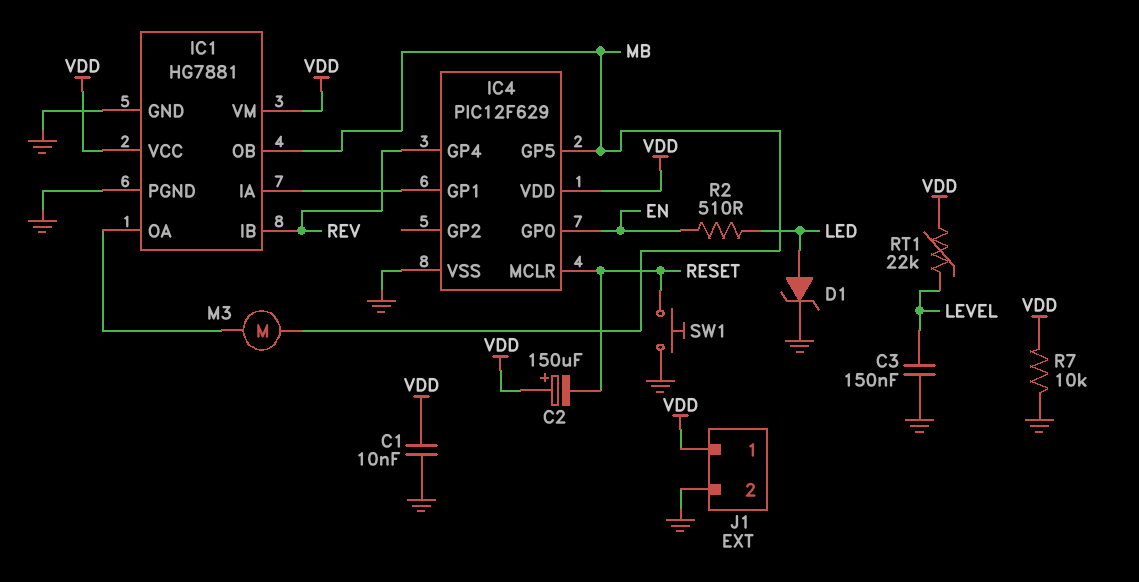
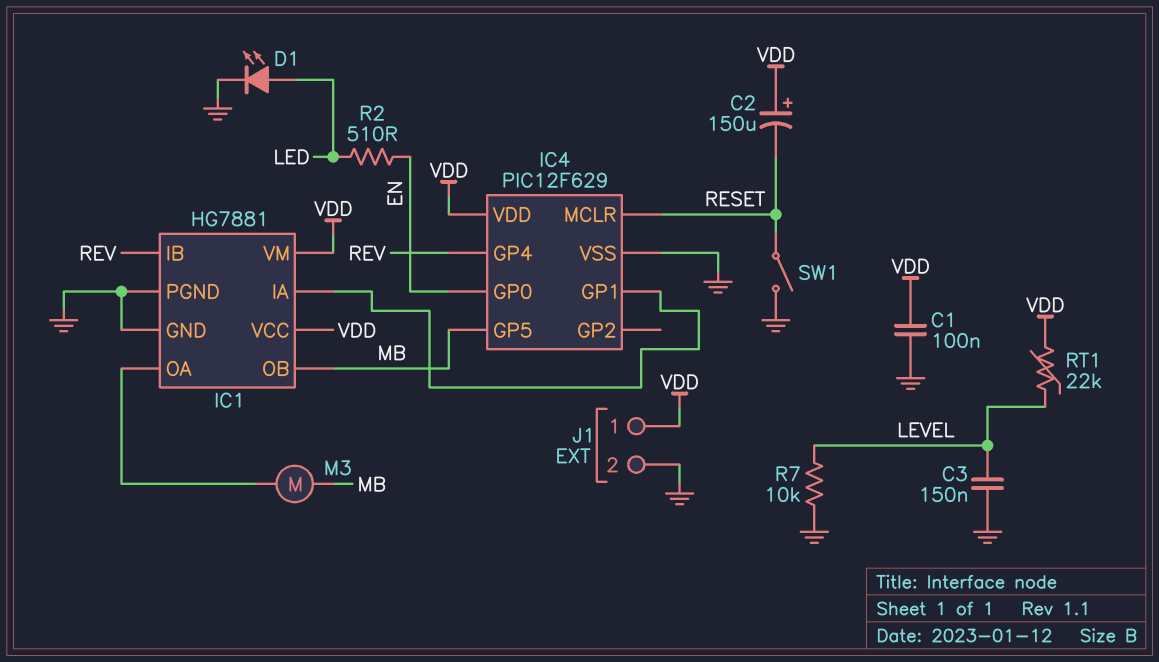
C1: 10nF (GND, VDD) -> 100nF (GND, VDD)
D1: zener (A LED, K GND) -> LED (A LED, K GND)
R7: 10k (GND, VDD) -> 10k (GND, LEVEL)
SW1: button (GND, RESET) -> switch (GND, RESET)

